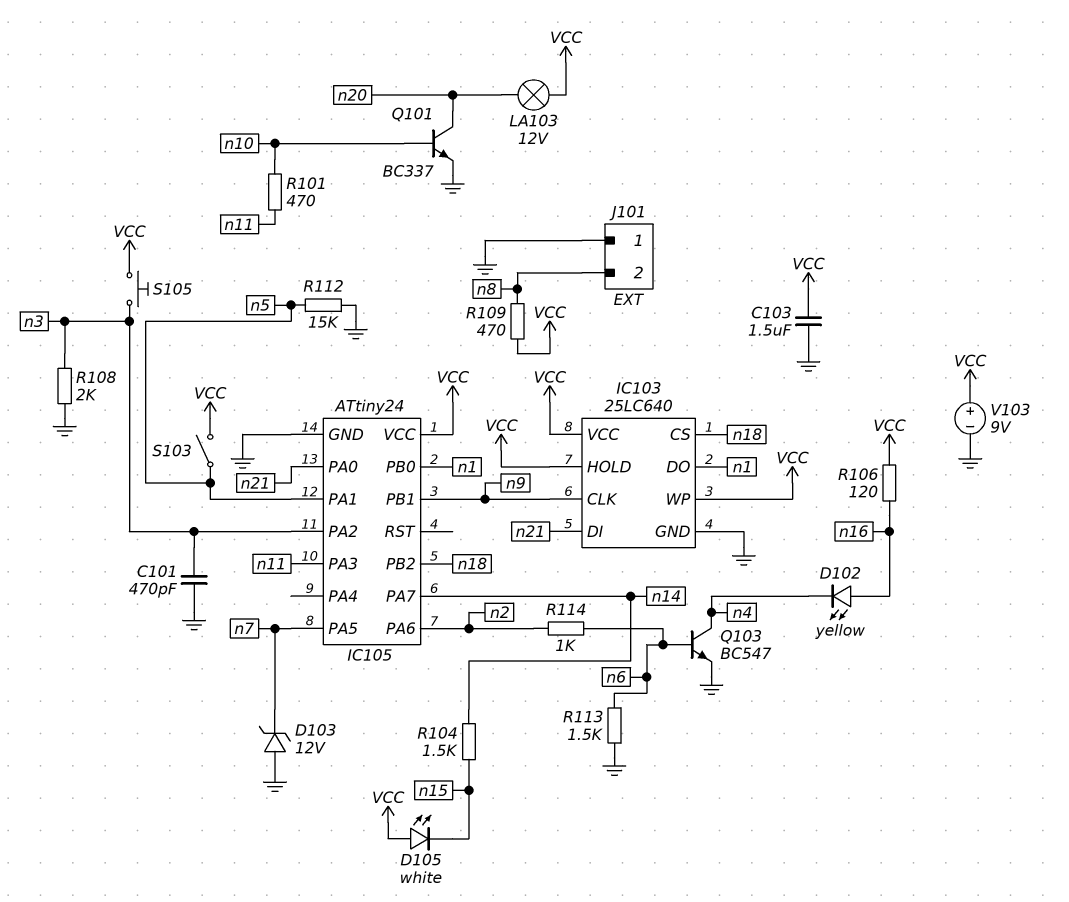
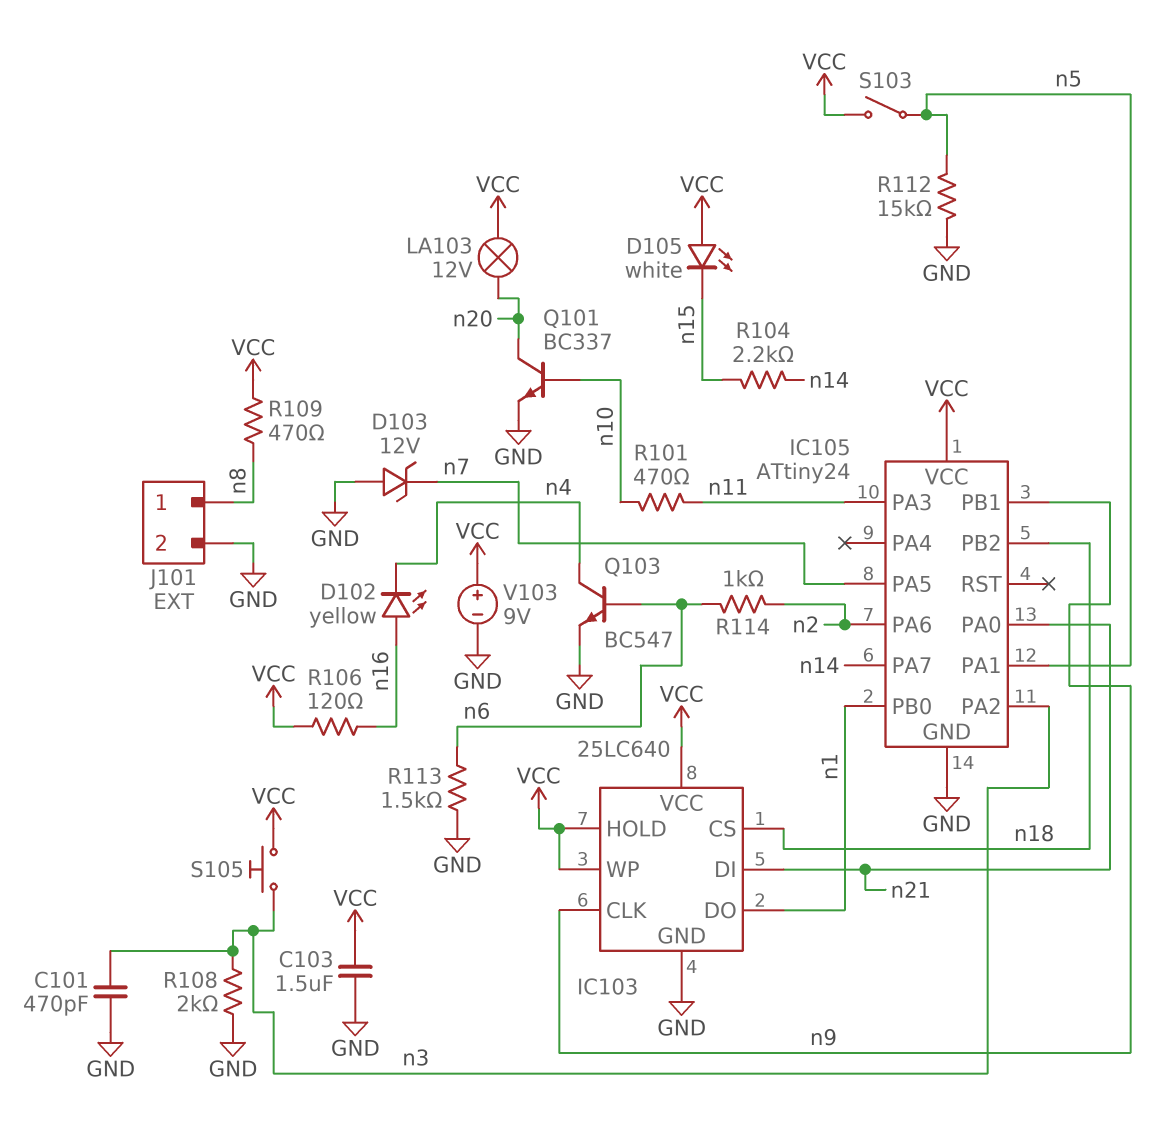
J101 pin 1: GND -> n8
J101 pin 2: n8 -> GND
R104: 1.5k (n14, n15) -> 2.2k (n14, n15)

